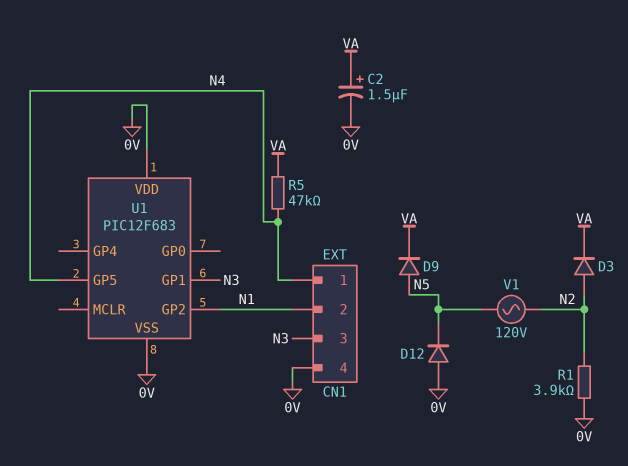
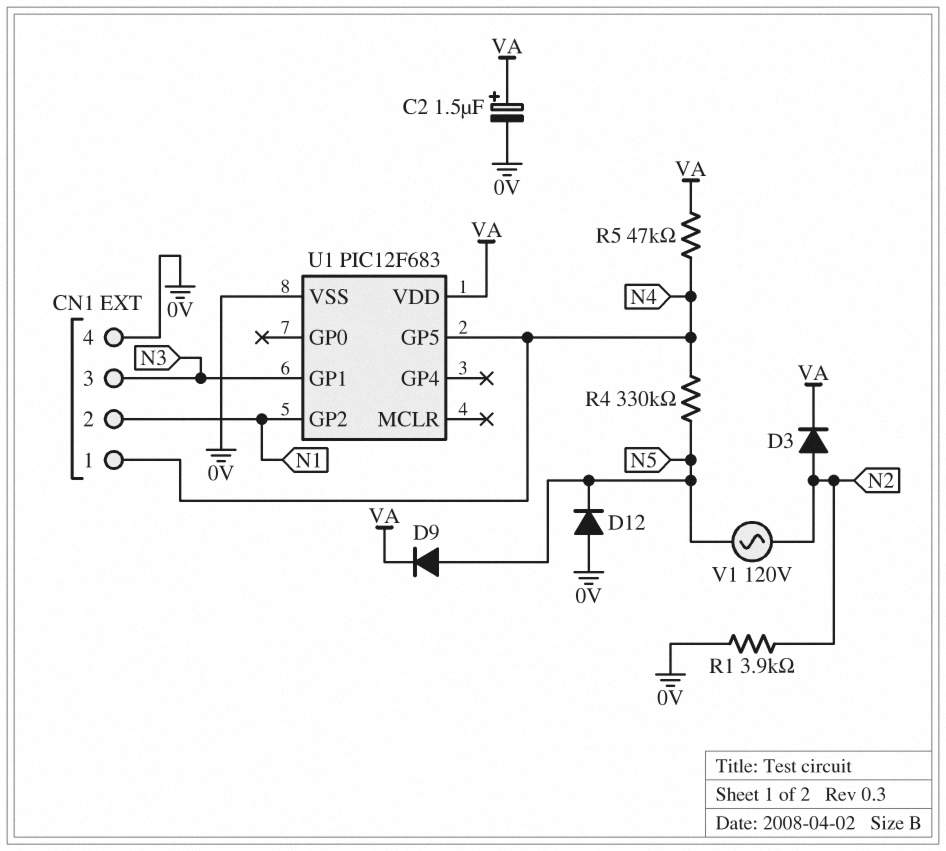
R4: none -> 330k (N4, N5)
U1 pin VDD: 0V -> VA

